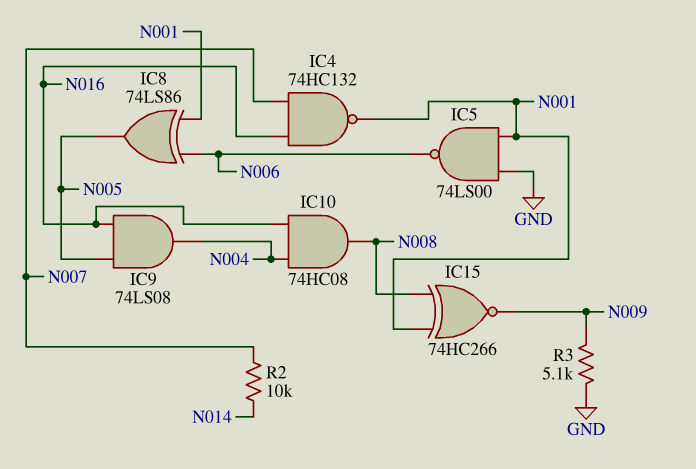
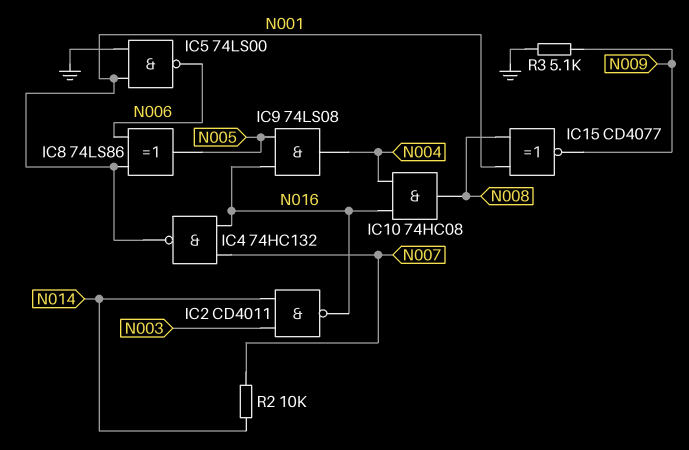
IC2: none -> NAND CD4011 (in N003, in N014, out N016)
IC15: XNOR 74HC266 (in N001, in N008, out N009) -> XNOR CD4077 (in N001, in N008, out N009)

